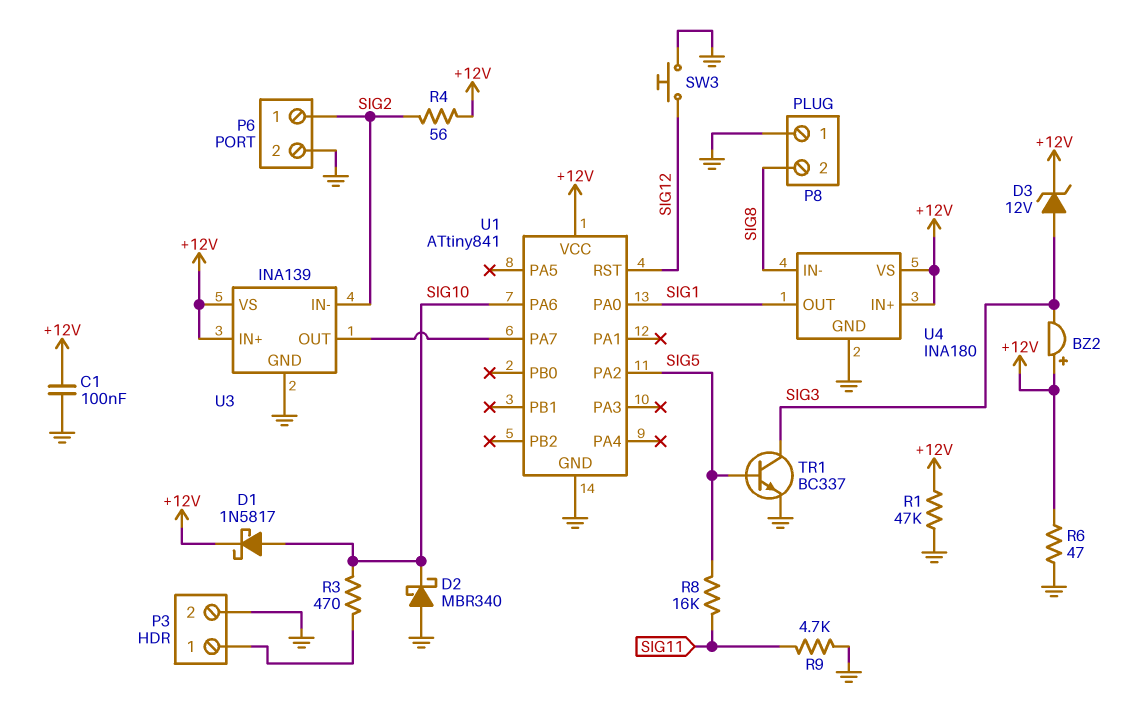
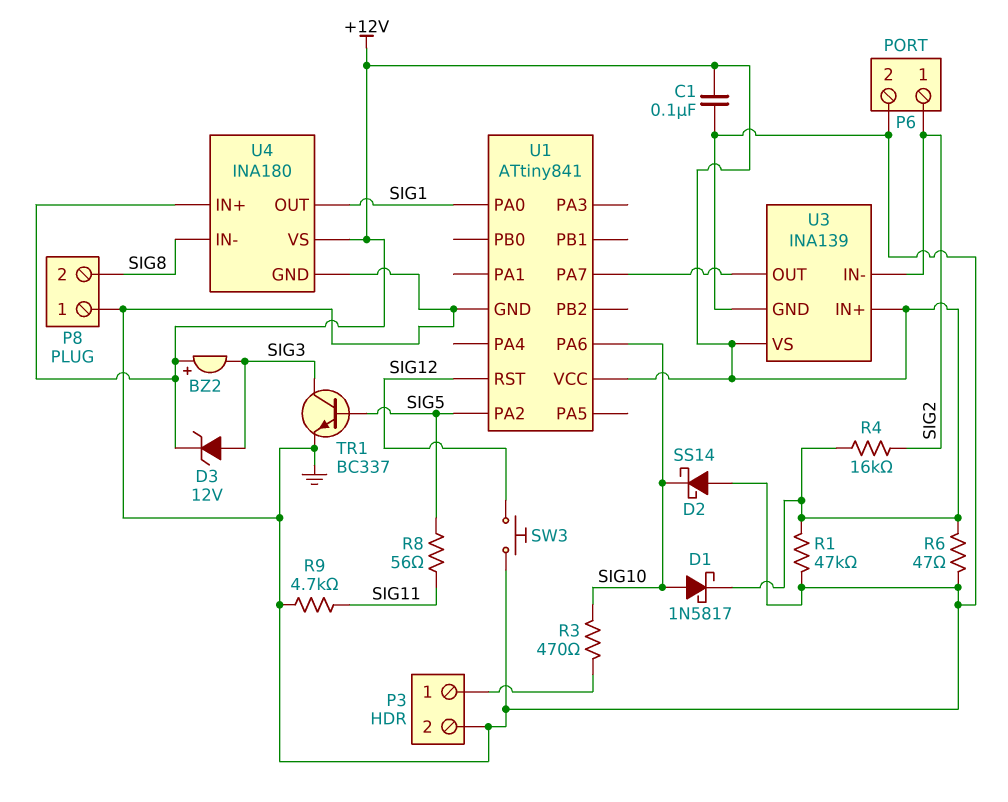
D2: schottky MBR340 (A GND, K SIG10) -> schottky SS14 (A GND, K SIG10)
R4: 56 (+12V, SIG2) -> 16k (+12V, SIG2)
R8: 16k (SIG5, SIG11) -> 56 (SIG5, SIG11)

